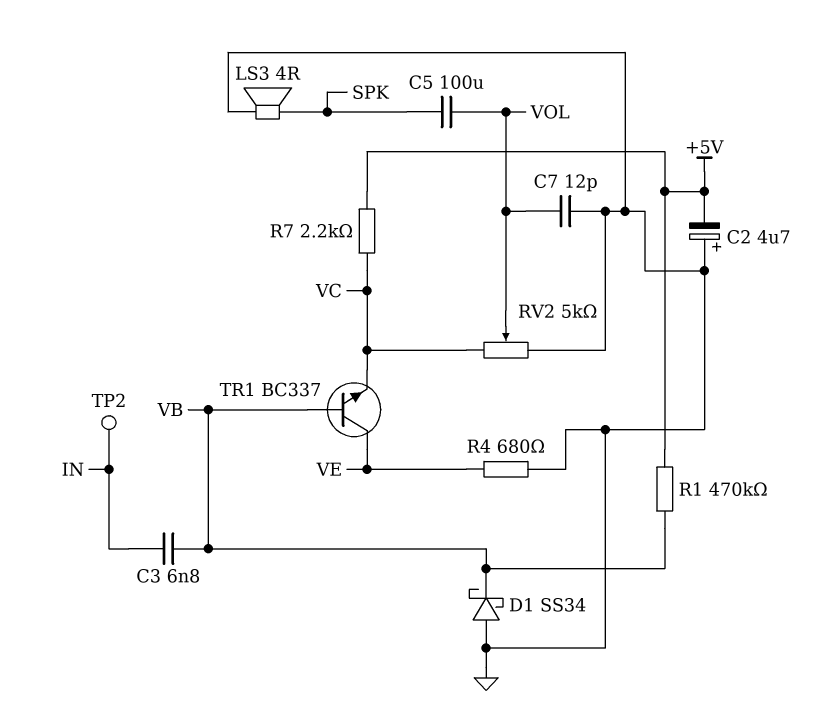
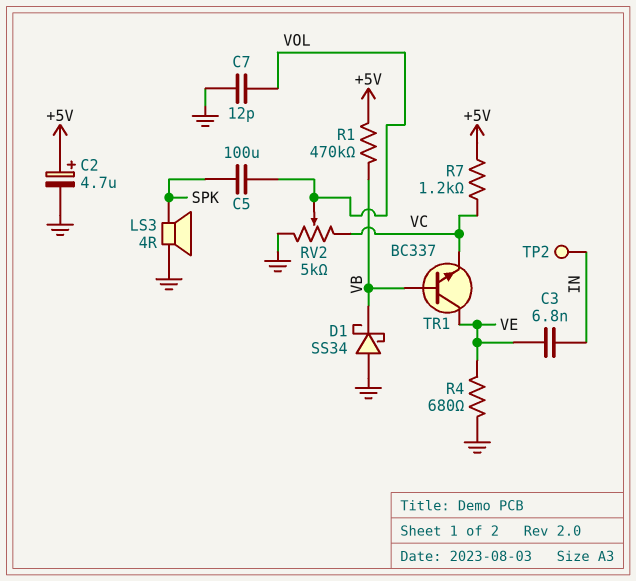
C2: 4.7uF (plus GND, minus +5V) -> 4.7uF (plus +5V, minus GND)
C3: 6.8nF (IN, VB) -> 6.8nF (IN, VE)
R7: 2.2k (+5V, VC) -> 1.2k (+5V, VC)

